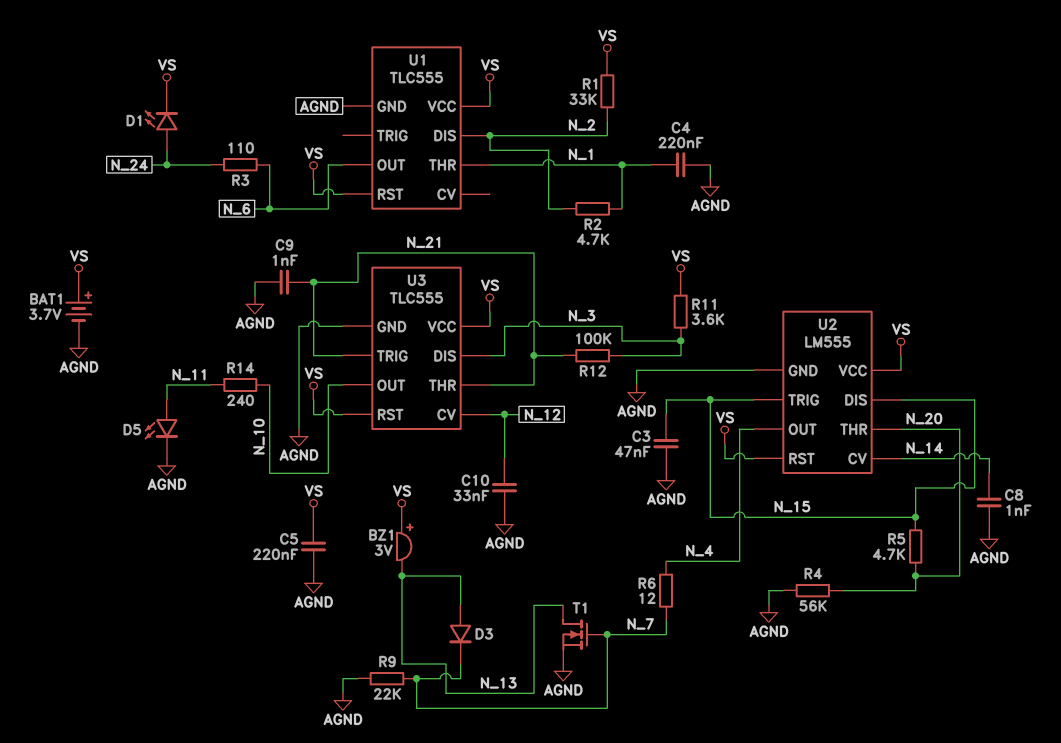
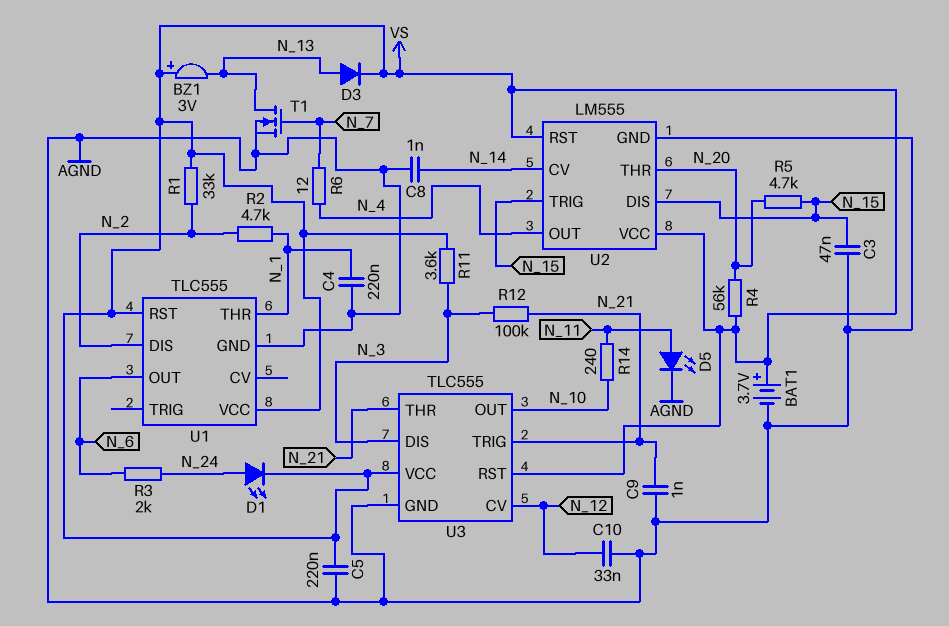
D3: diode (A N_13, K N_7) -> diode (A N_13, K VS)
R3: 110 (N_6, N_24) -> 2k (N_6, N_24)
R4: 56k (AGND, N_20) -> 56k (N_20, VS)
R9: 22k (AGND, N_7) -> none

